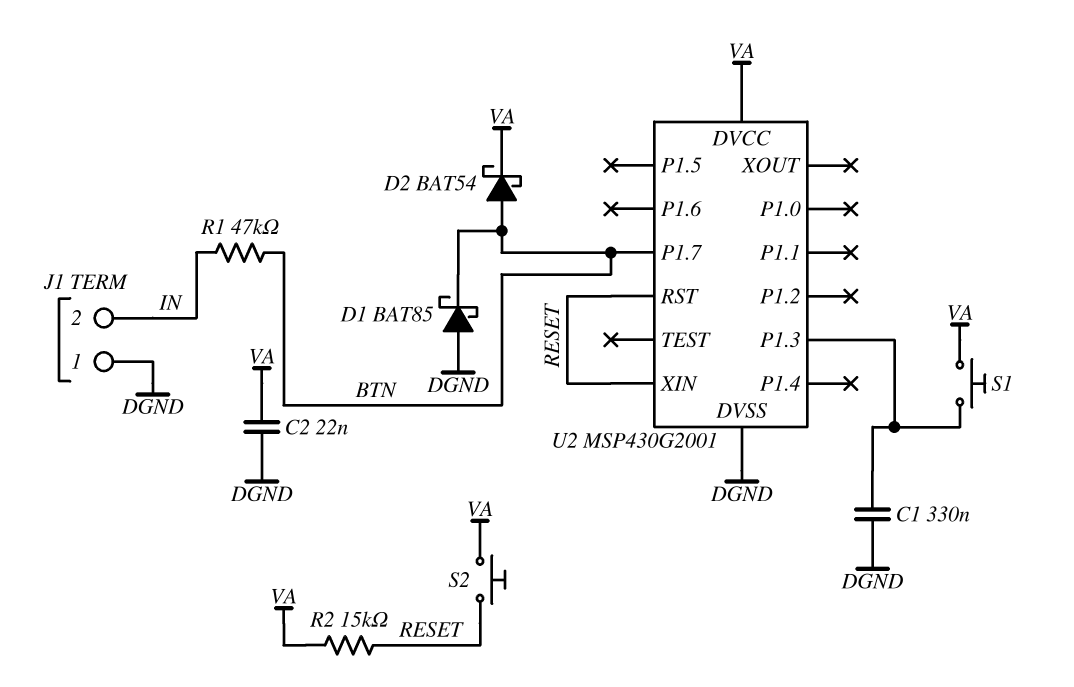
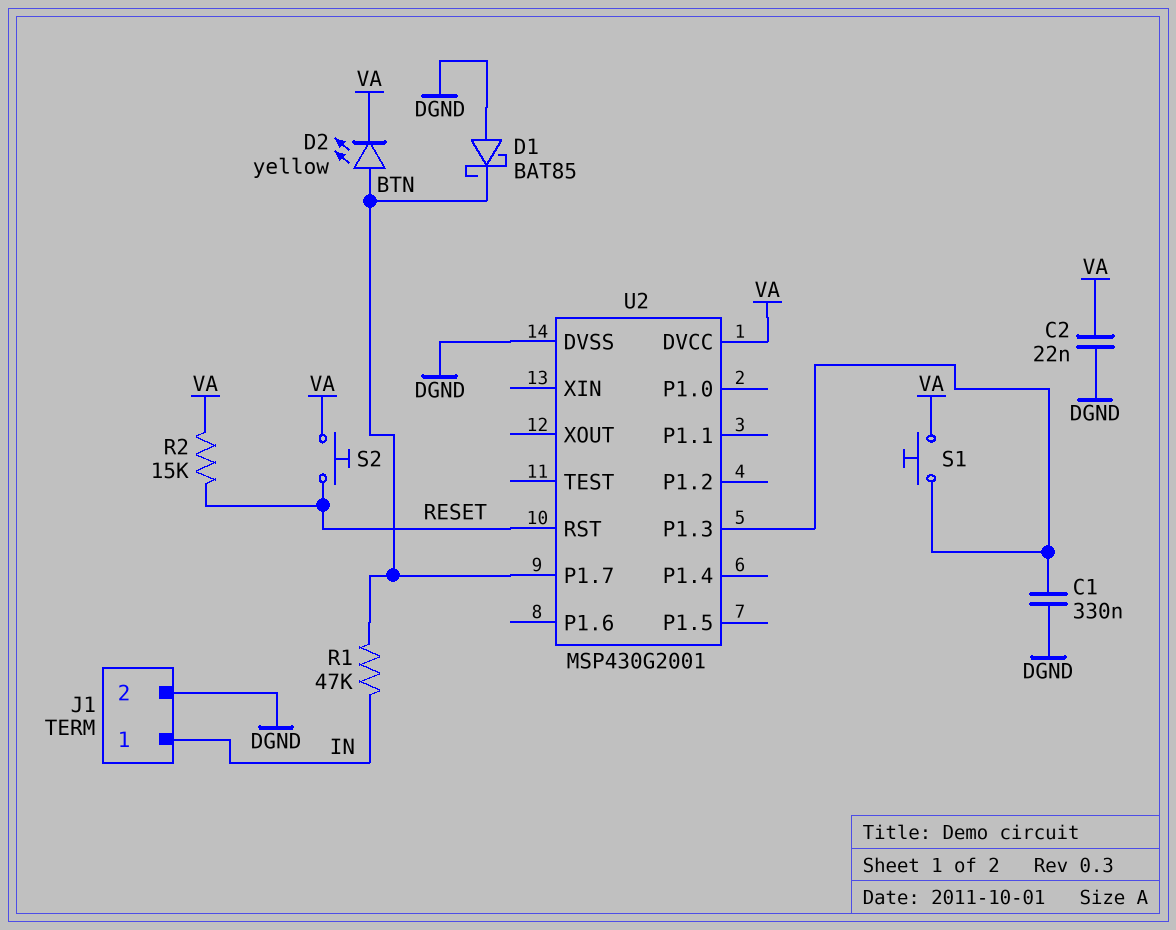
D2: schottky BAT54 (A BTN, K VA) -> LED yellow (A BTN, K VA)
J1 pin 1: DGND -> IN
J1 pin 2: IN -> DGND
U2 pin XIN: RESET -> none

